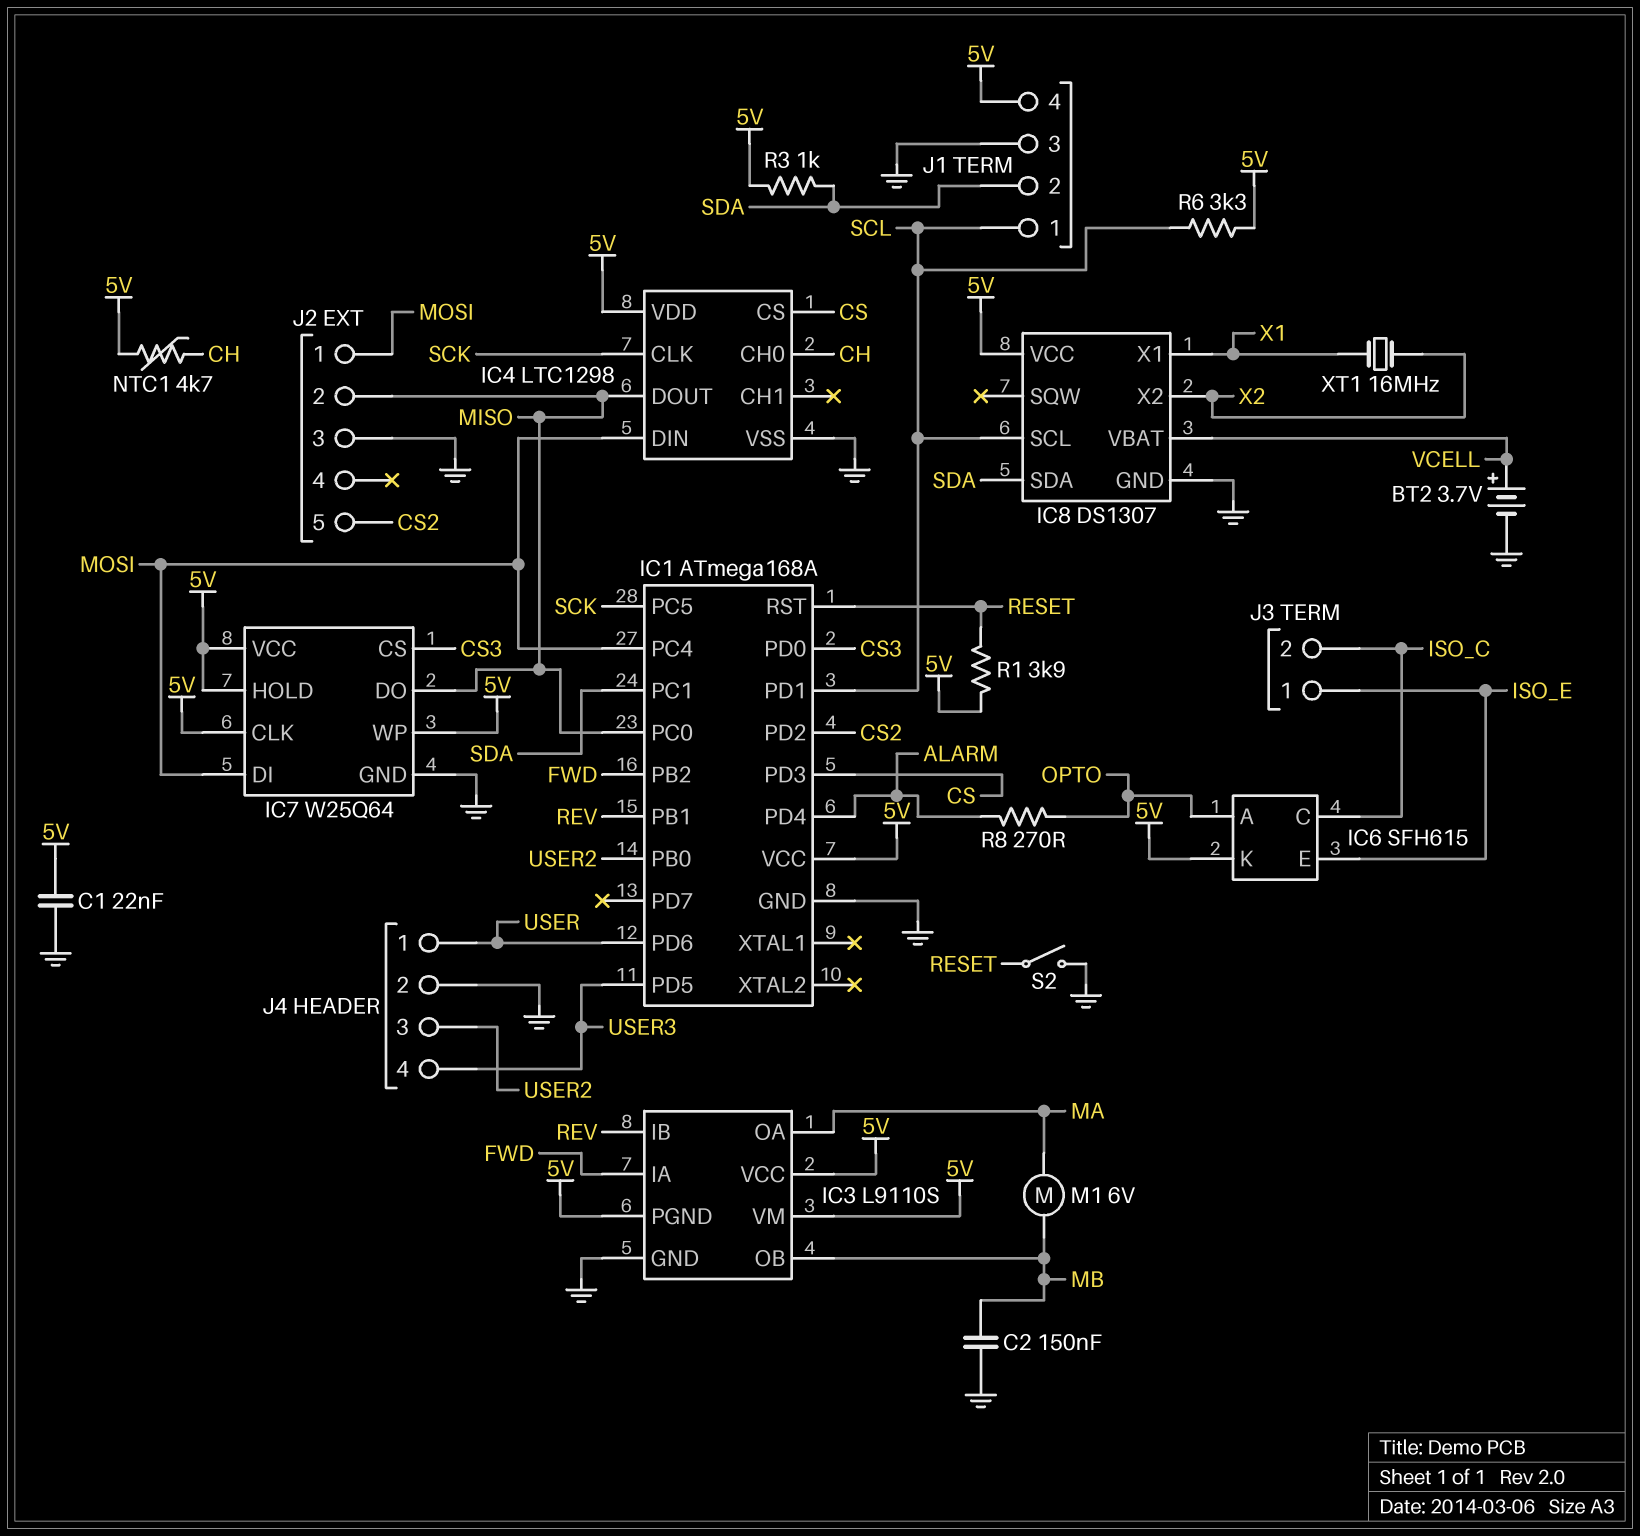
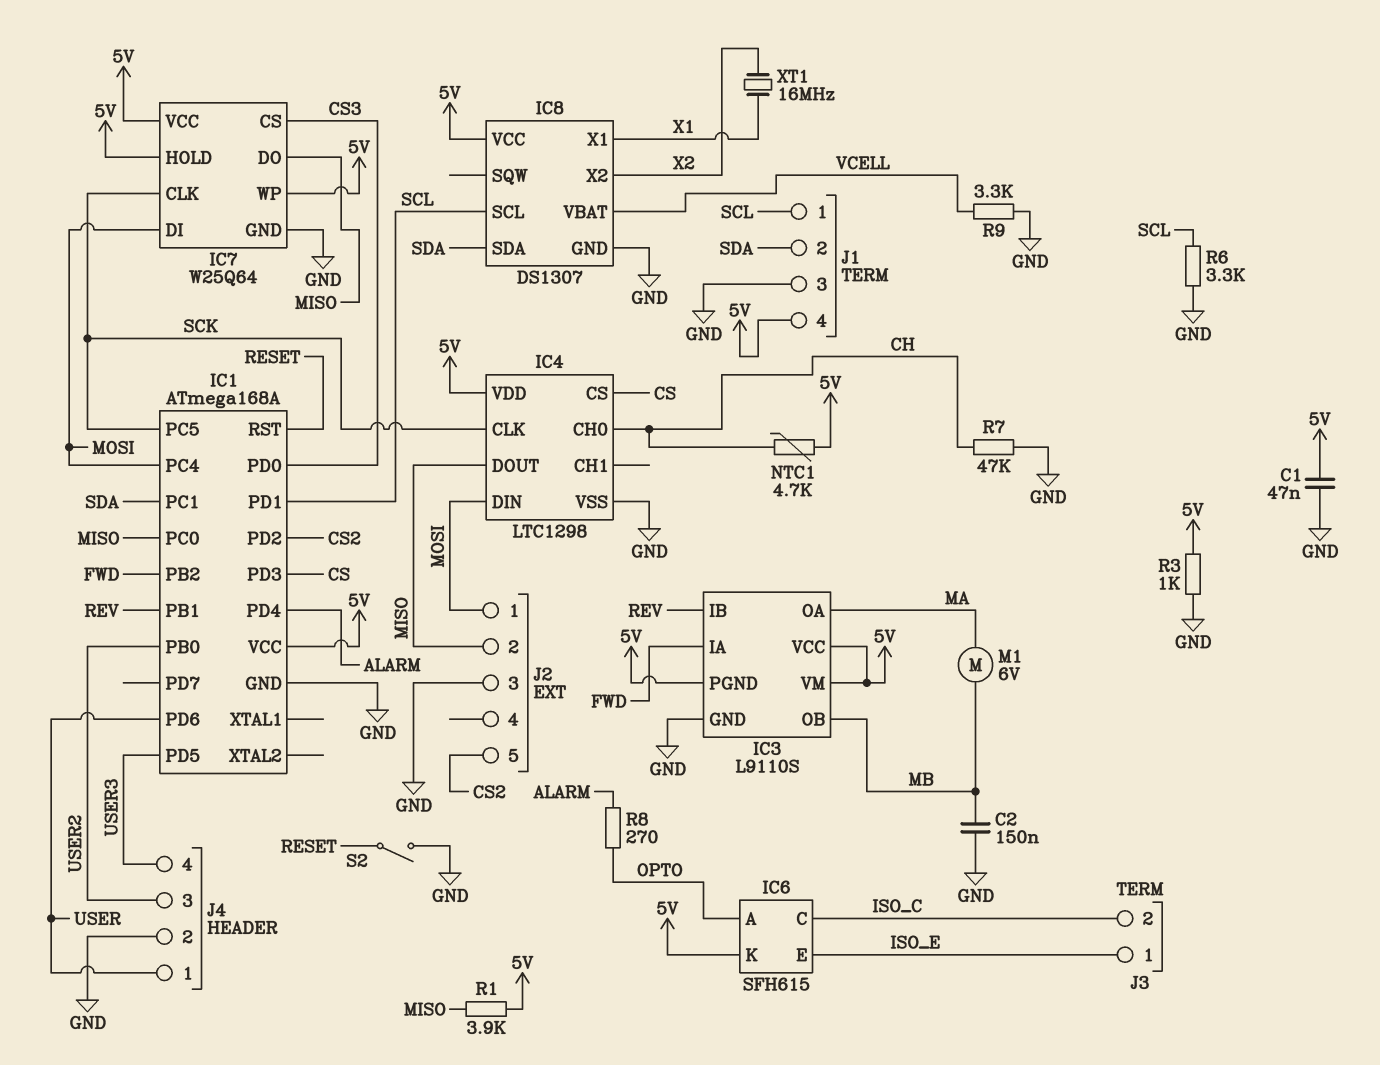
BT2: 3.7V (plus VCELL, minus GND) -> none
C1: 22nF (5V, GND) -> 47nF (5V, GND)
IC7 pin CLK: 5V -> SCK
R1: 3.9k (5V, RESET) -> 3.9k (5V, MISO)
R3: 1k (5V, SDA) -> 1k (5V, GND)
R6: 3.3k (5V, SCL) -> 3.3k (GND, SCL)
R7: none -> 47k (CH, GND)
R9: none -> 3.3k (GND, VCELL)

